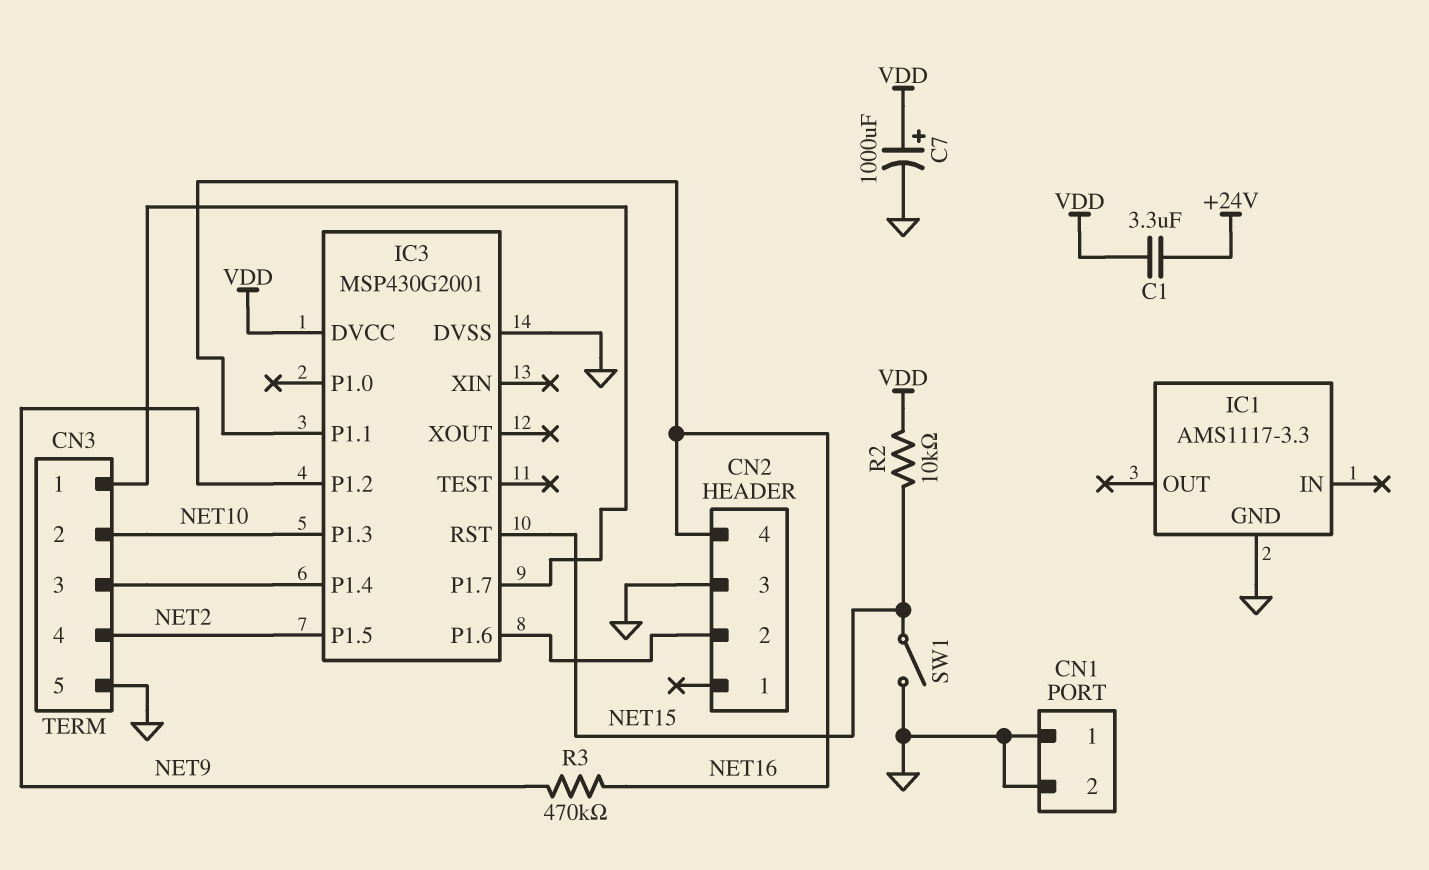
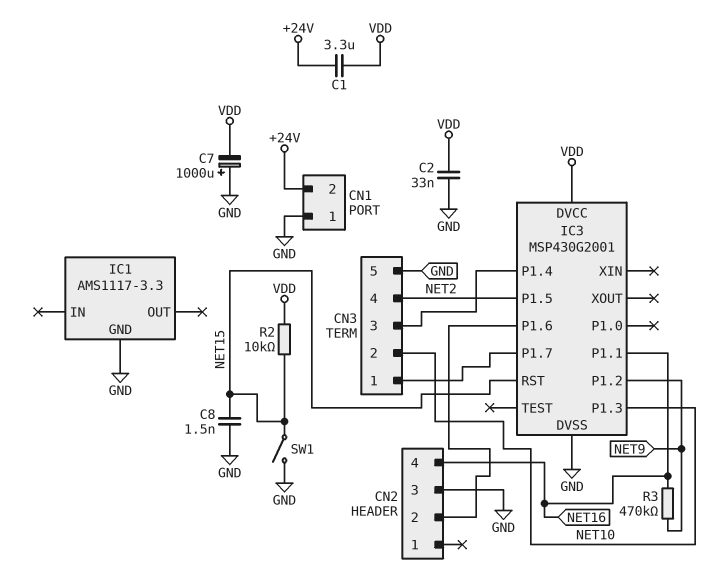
C2: none -> 33nF (GND, VDD)
C7: 1000uF (plus VDD, minus GND) -> 1000uF (plus GND, minus VDD)
C8: none -> 1.5nF (GND, NET15)
CN1 pin 2: GND -> +24V

